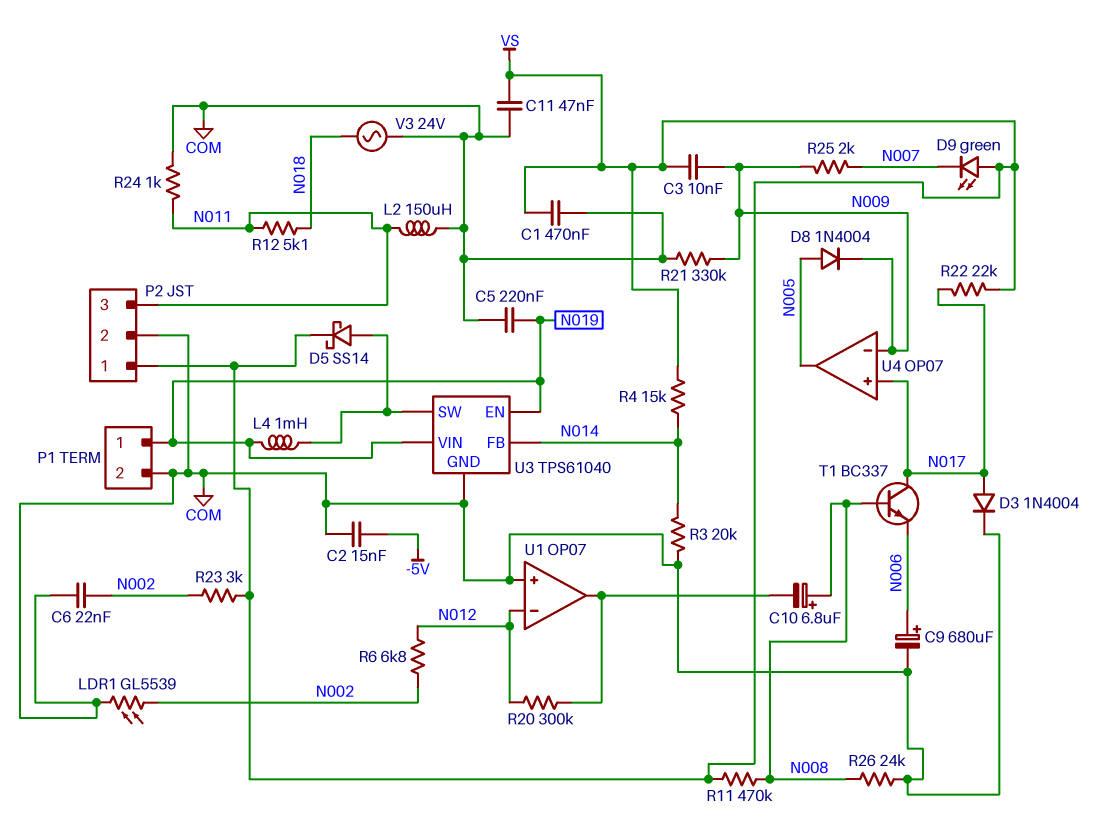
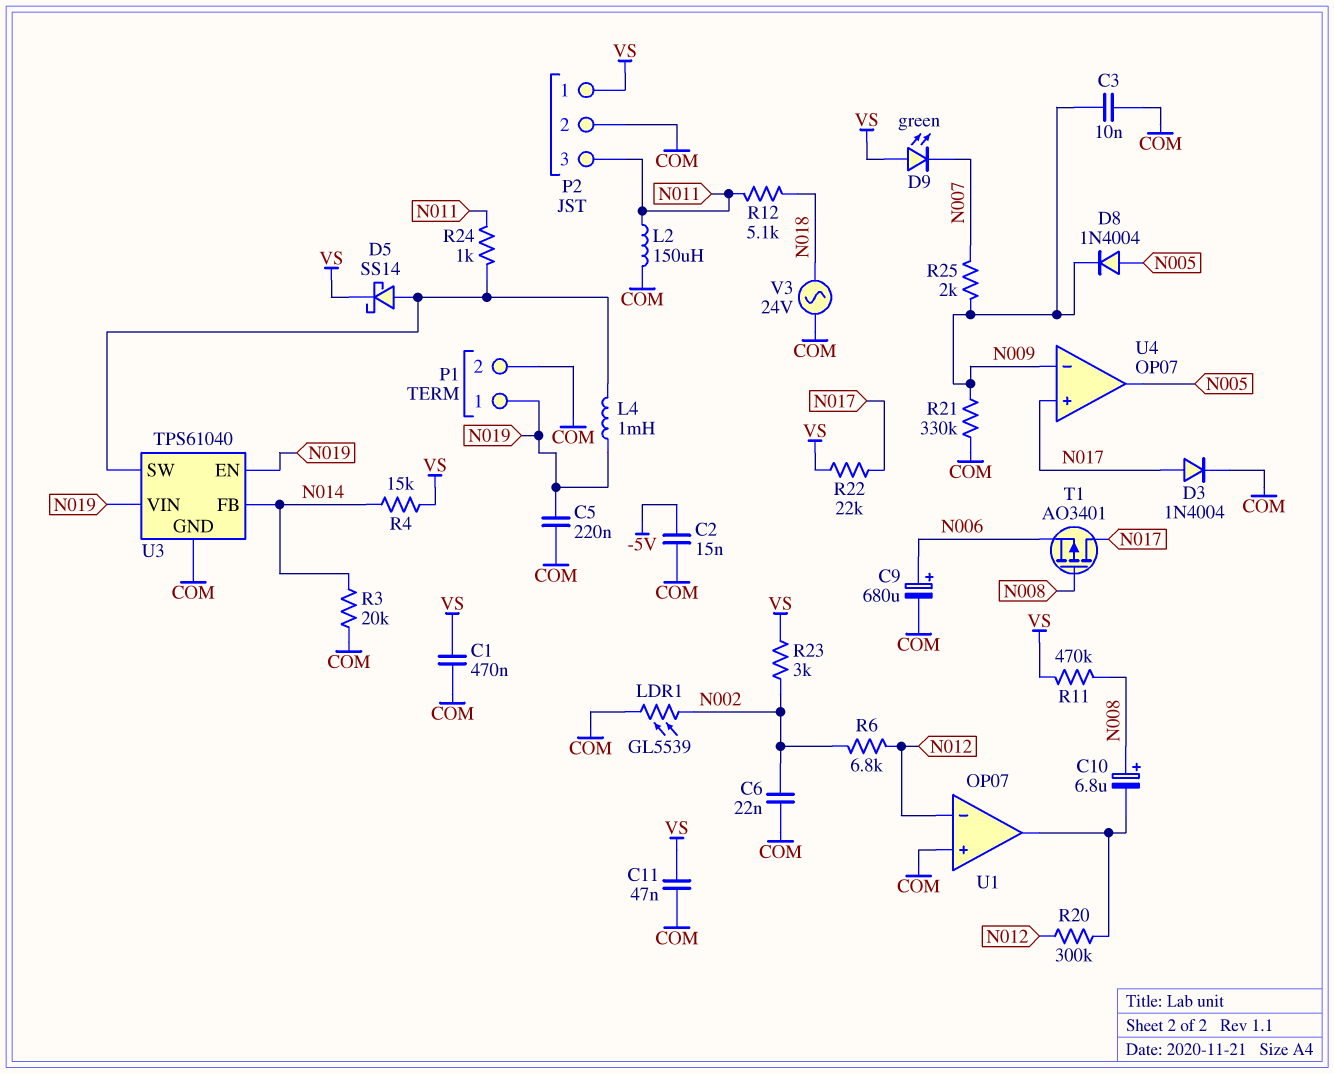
C3: 10nF (N009, VS) -> 10nF (COM, N009)
R24: 1k (COM, N011) -> 1k (N011, U3/SW)
R26: 24k (COM, N008) -> none
T1: NPN BC337 (B N008, C N017, E N006) -> PMOS AO3401 (G N008, D N017, S N006)

